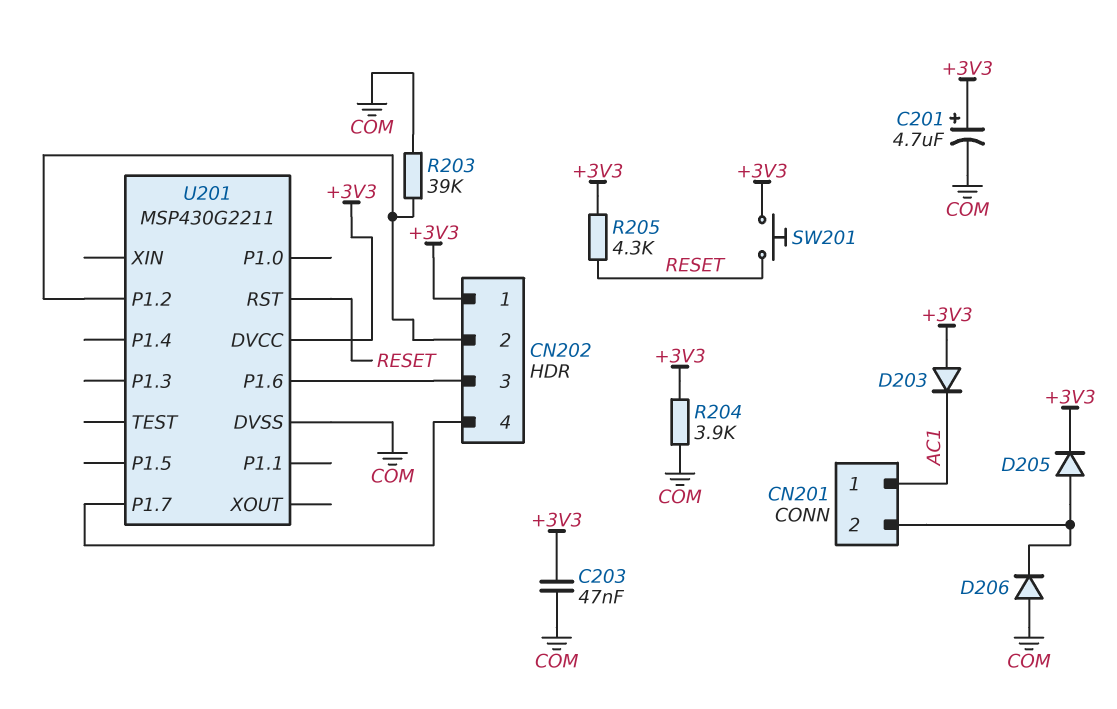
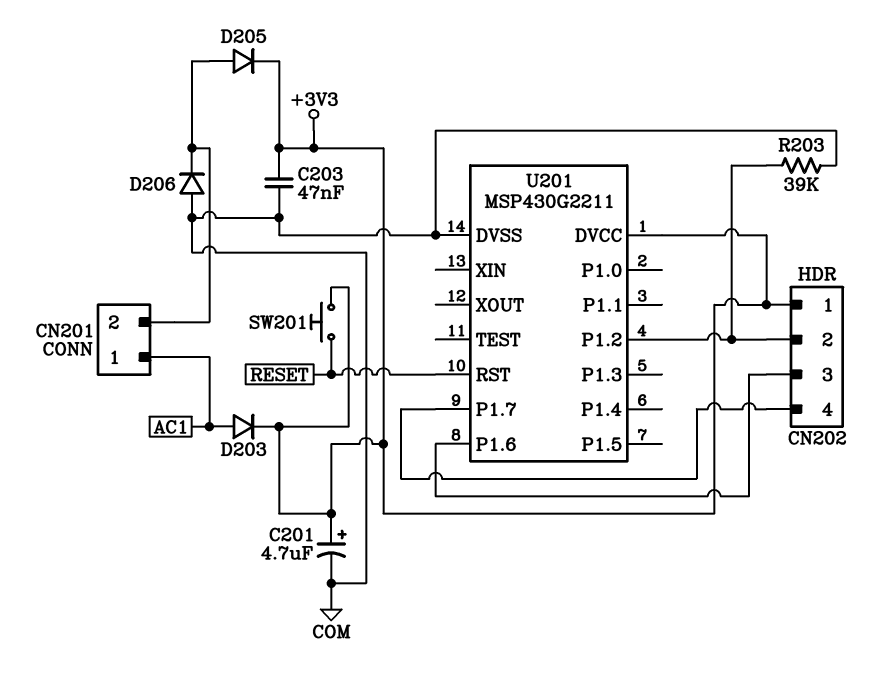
D203: diode (A +3V3, K AC1) -> diode (A AC1, K +3V3)
R204: 3.9k (+3V3, COM) -> none
R205: 4.3k (+3V3, RESET) -> none

